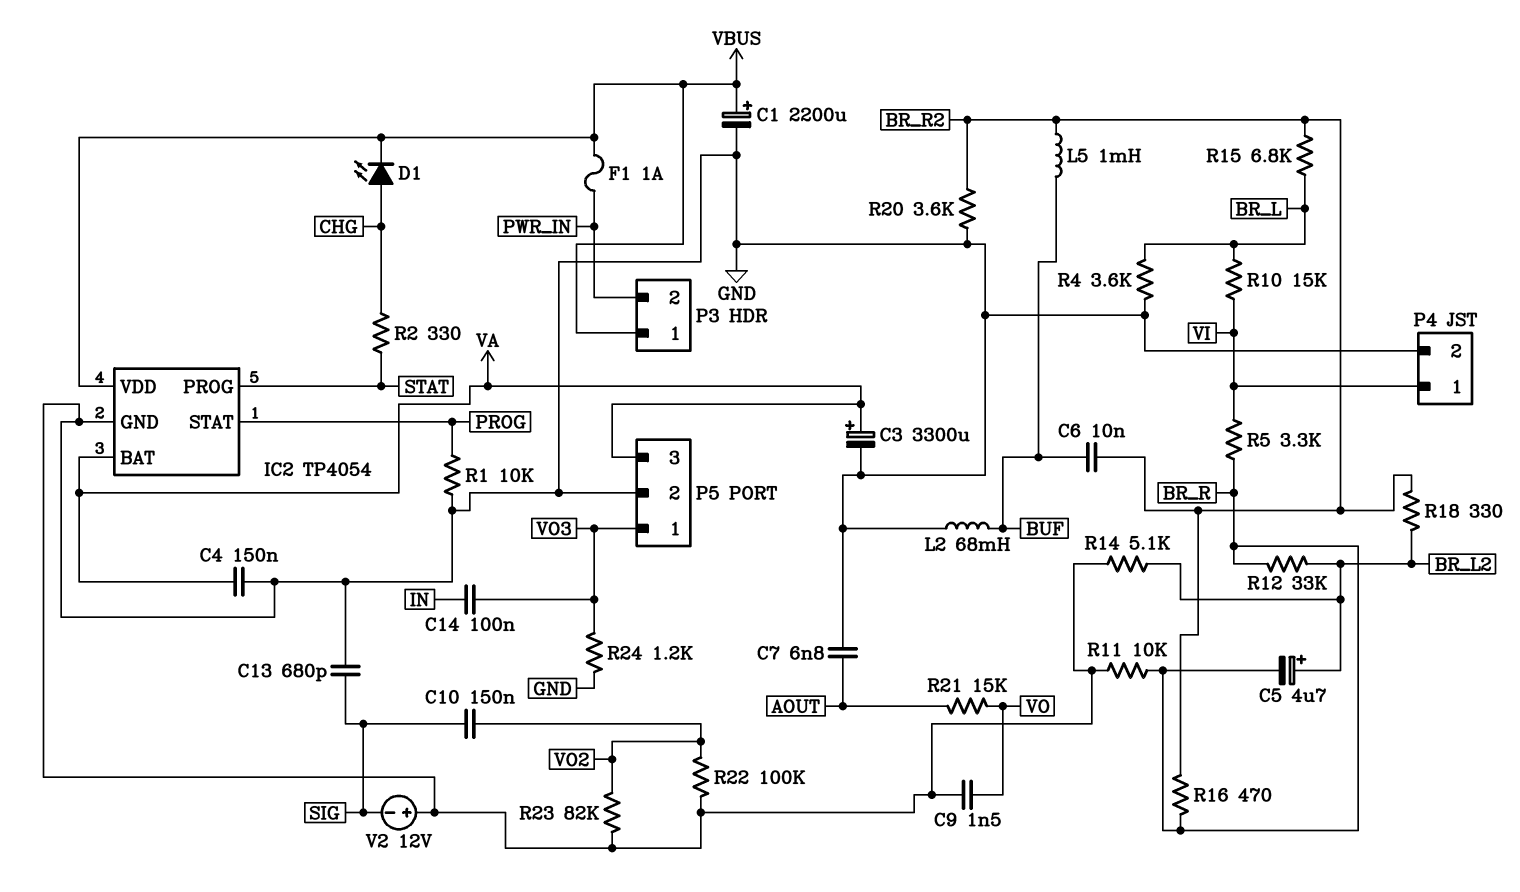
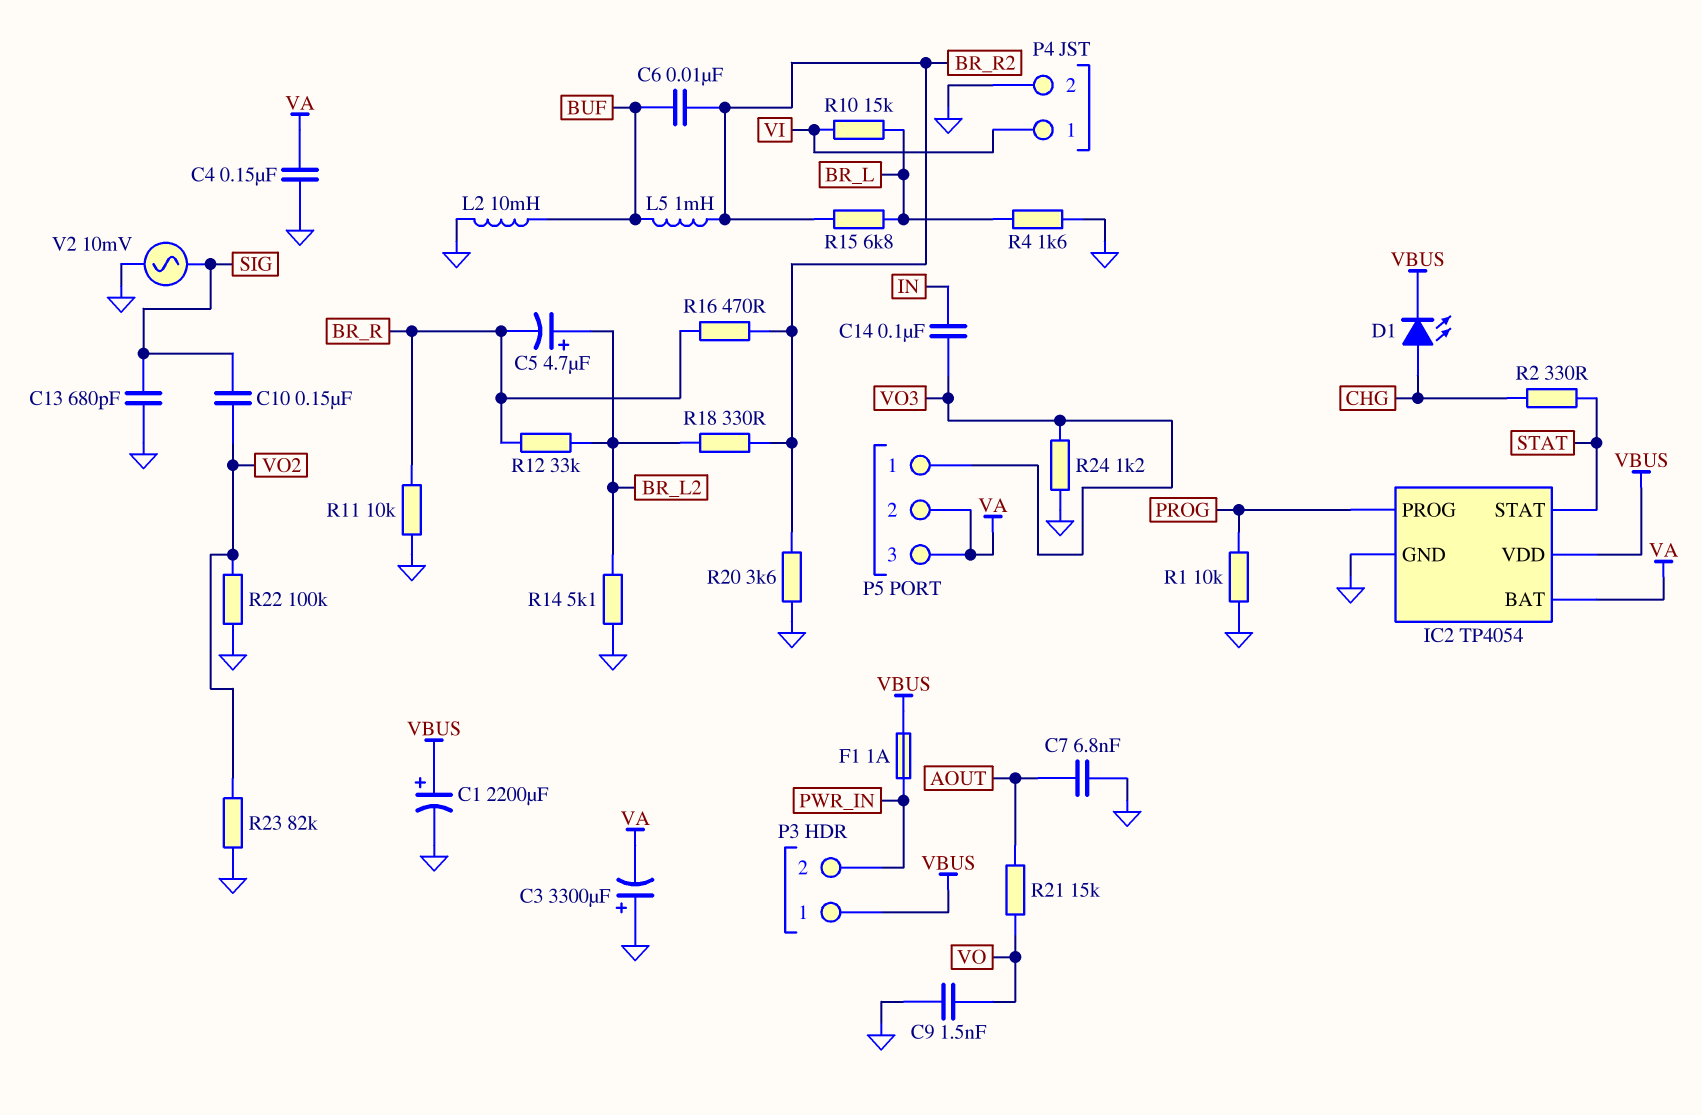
C3: 3300uF (plus VA, minus GND) -> 3300uF (plus GND, minus VA)
IC2 pin PROG: STAT -> PROG
IC2 pin STAT: PROG -> STAT
L2: 68mH (BUF, GND) -> 10mH (BUF, GND)
P5 pin 2: GND -> VA
R4: 3.6k (BR_L, GND) -> 1.6k (BR_L, GND)
R5: 3.3k (BR_R, VI) -> none
V2: 12V (plus GND, minus SIG) -> AC 10mV (GND, SIG)

